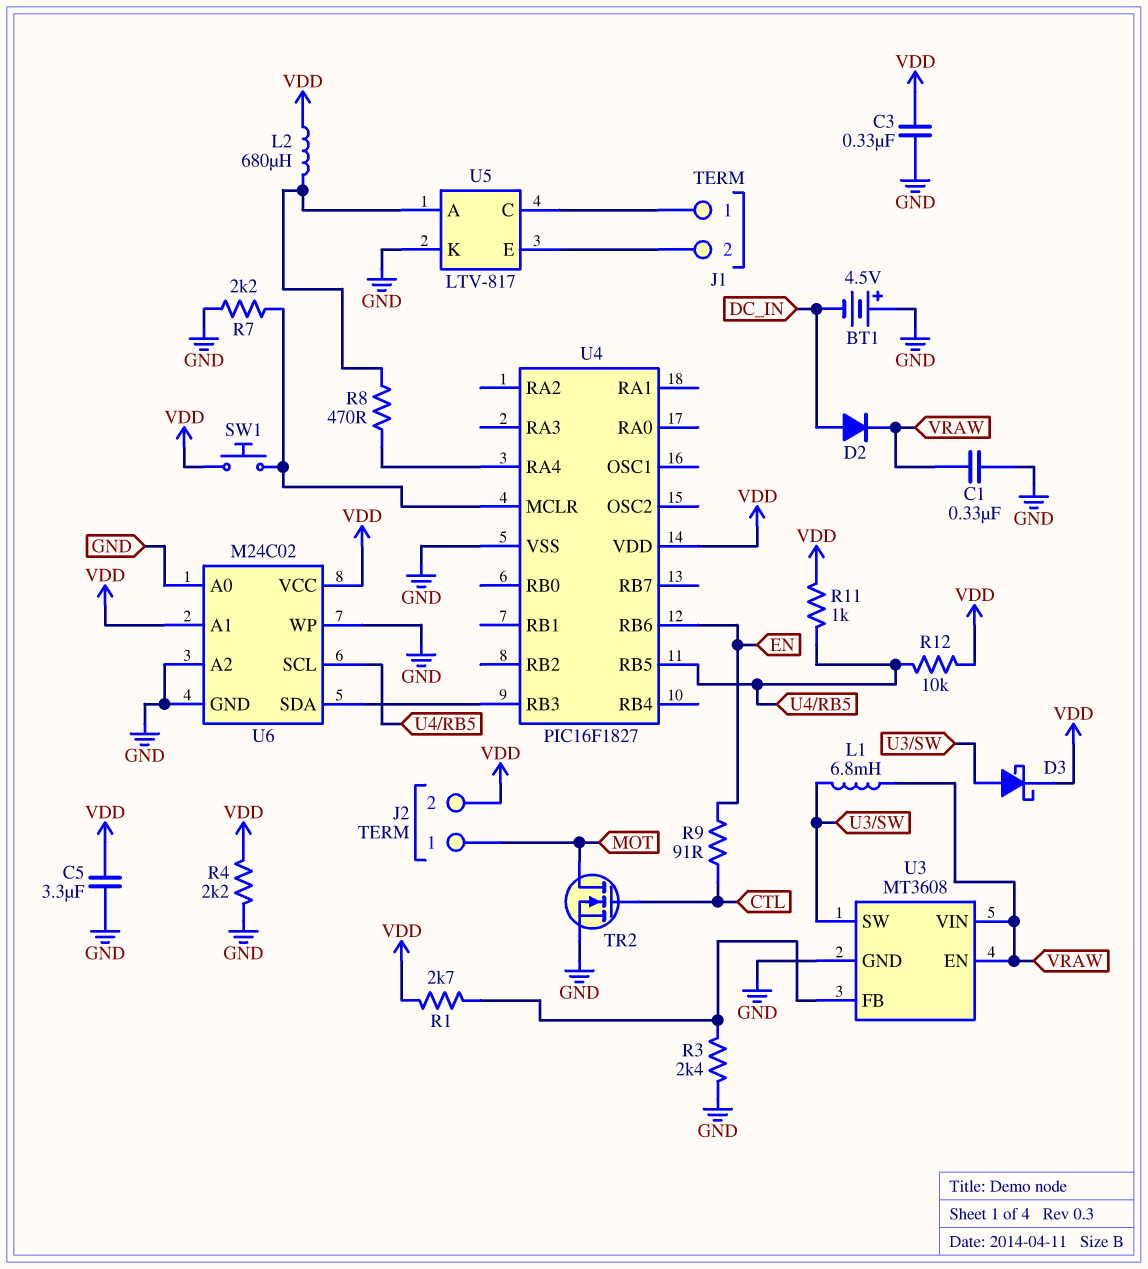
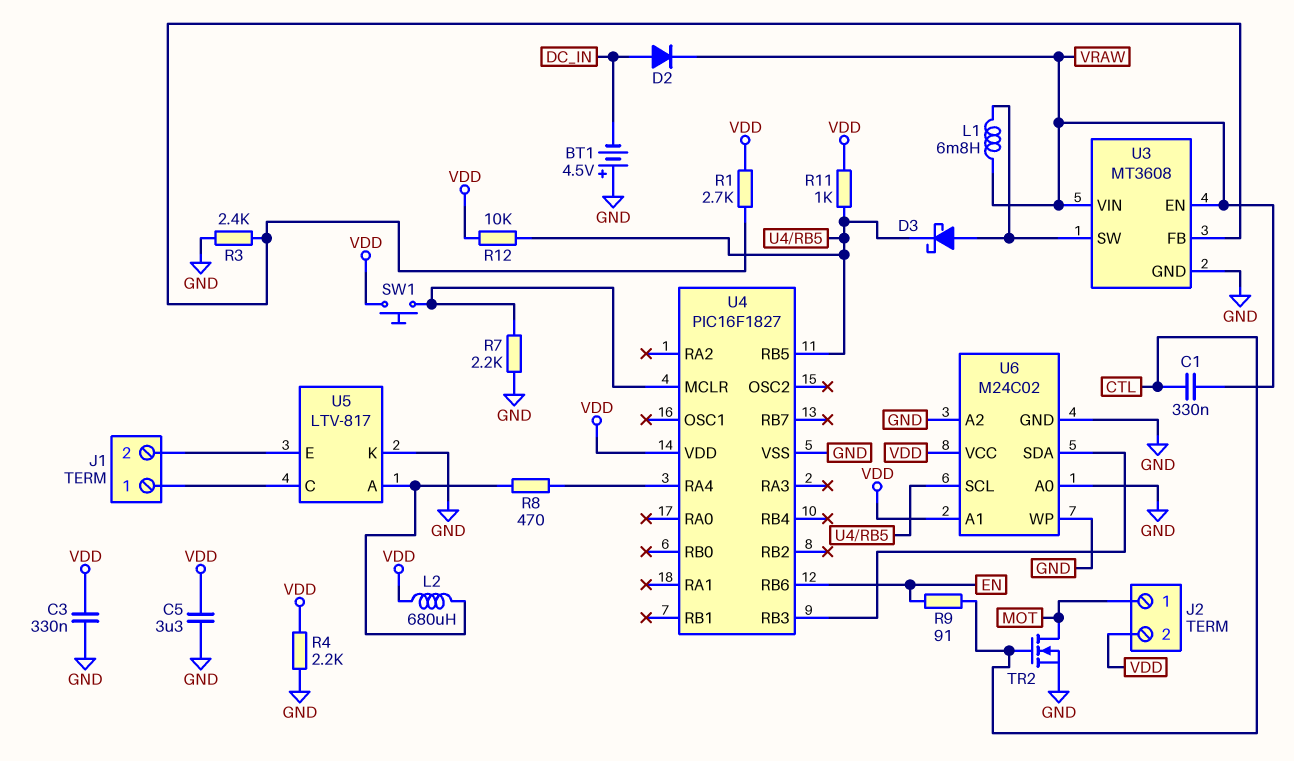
C1: 330nF (GND, VRAW) -> 330nF (CTL, VRAW)
D3: schottky (A U3/SW, K VDD) -> schottky (A U3/SW, K U4/RB5)

